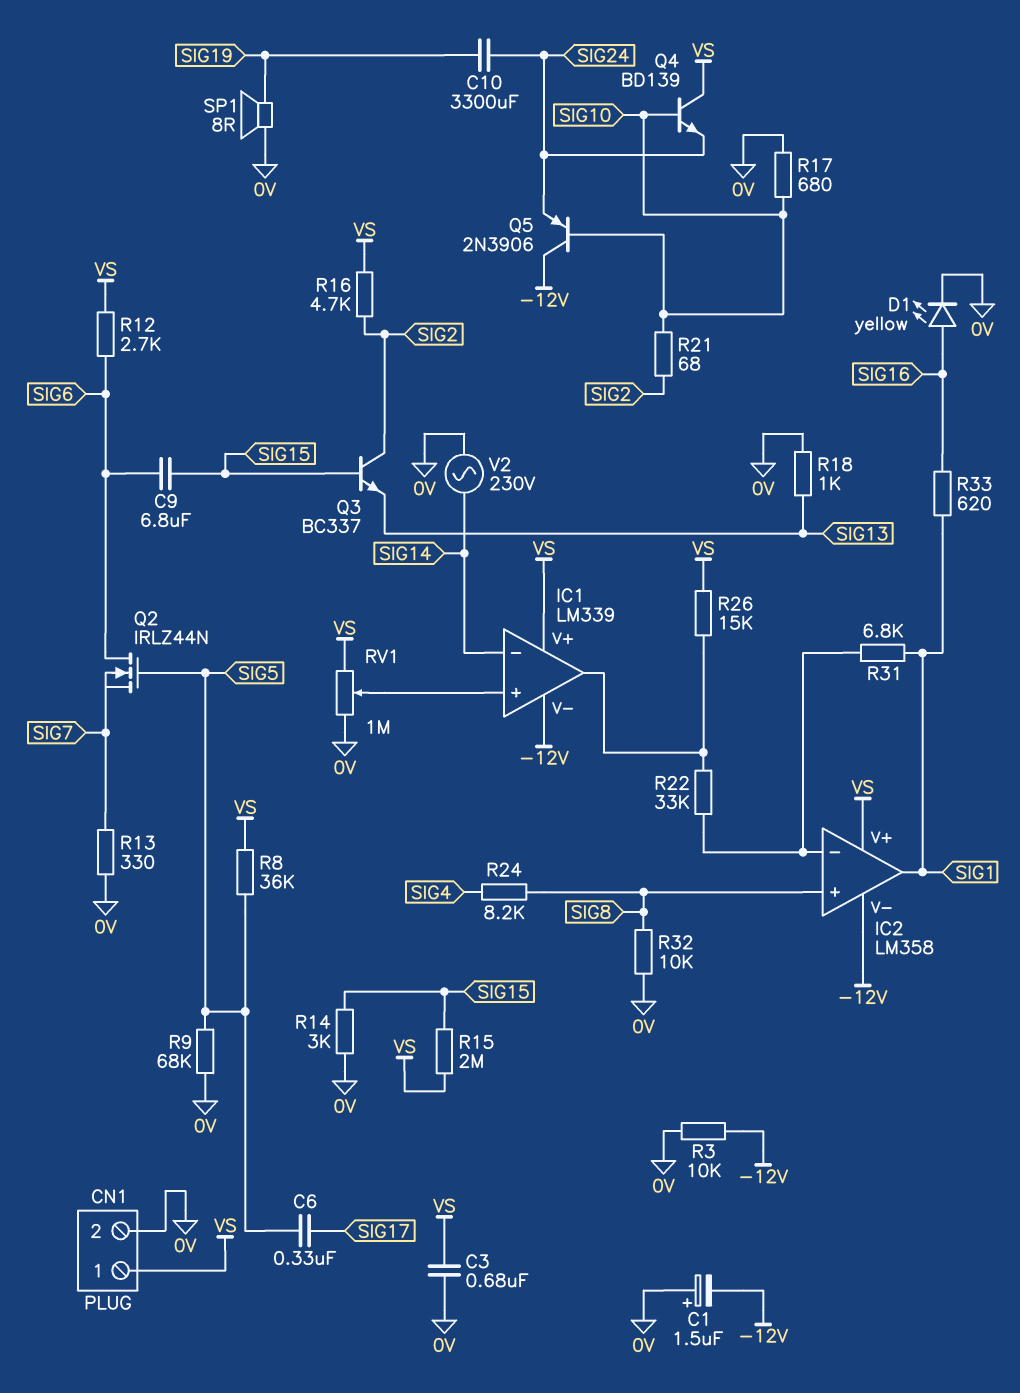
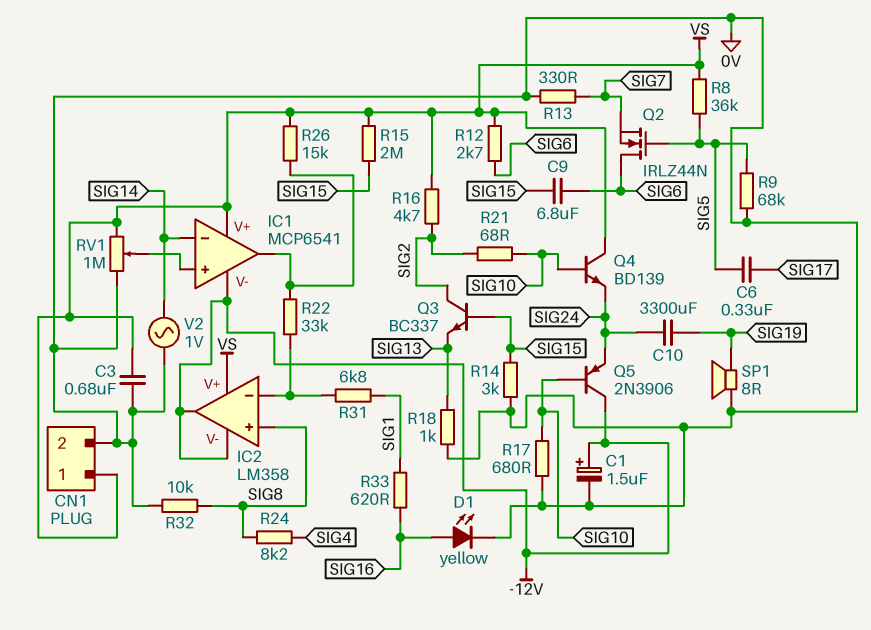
C1: 1.5uF (plus 0V, minus -12V) -> 1.5uF (plus -12V, minus 0V)
IC1: LM339 -> MCP6541
IC2 pin out: SIG1 -> -12V
R3: 10k (-12V, 0V) -> none
V2: AC 230V (0V, SIG14) -> AC 1V (0V, SIG14)

